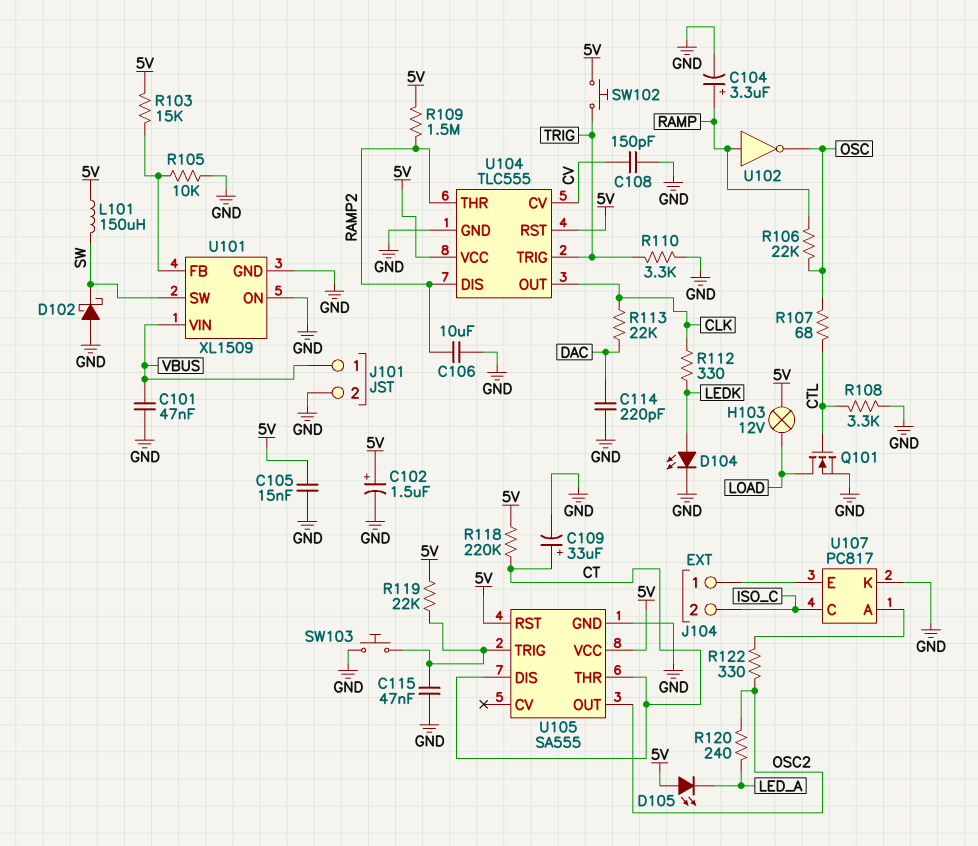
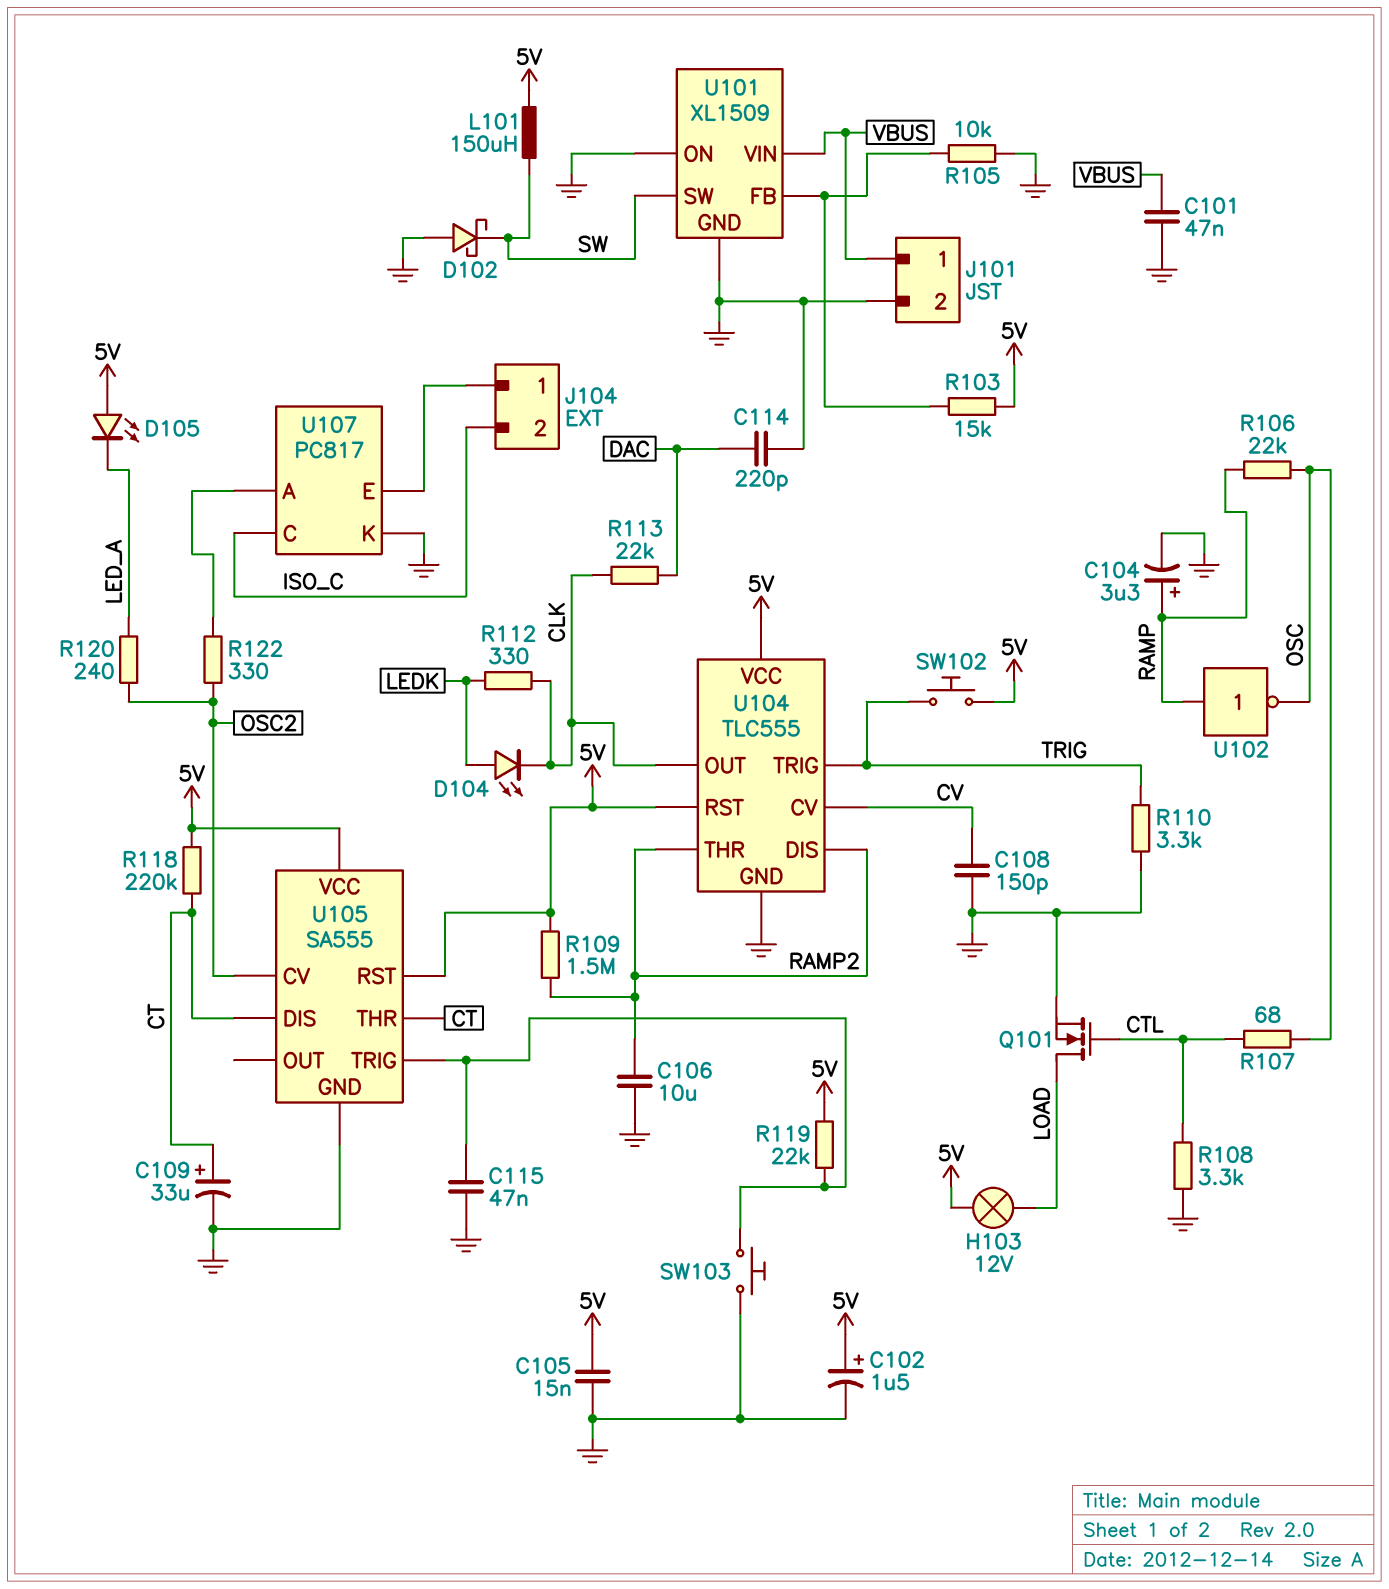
D104: LED (A LEDK, K GND) -> LED (A LEDK, K CLK)
U105 pin CV: none -> OSC2
U105 pin OUT: OSC2 -> none

